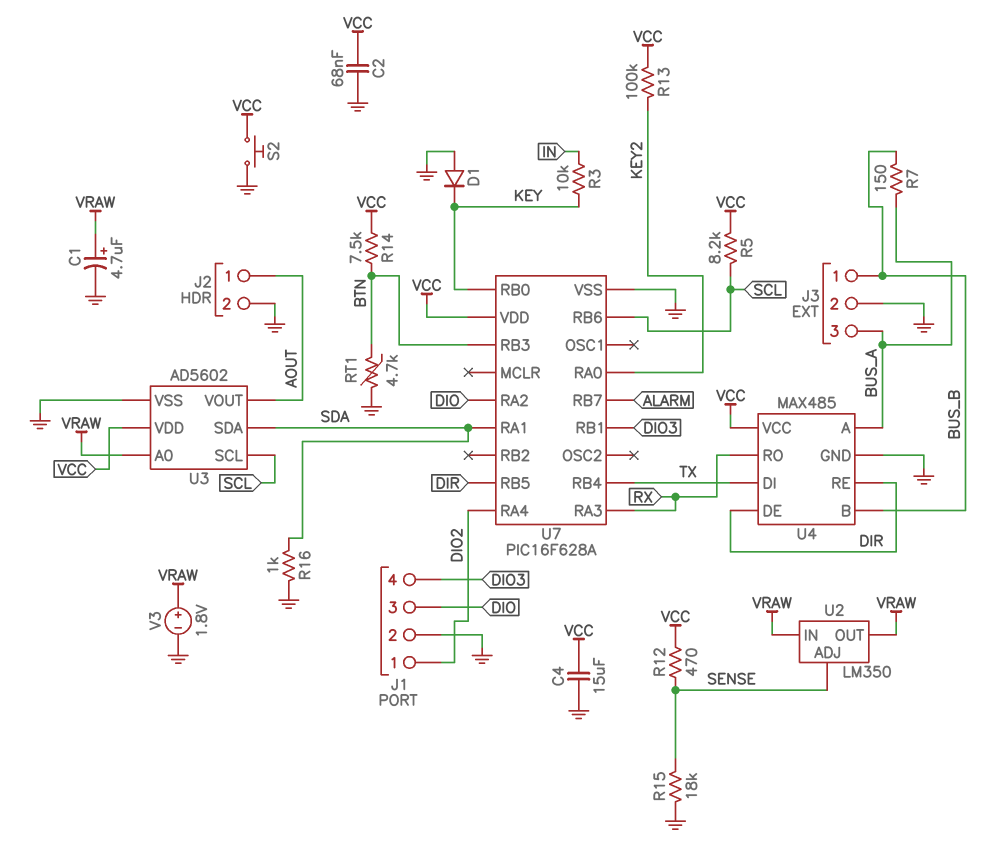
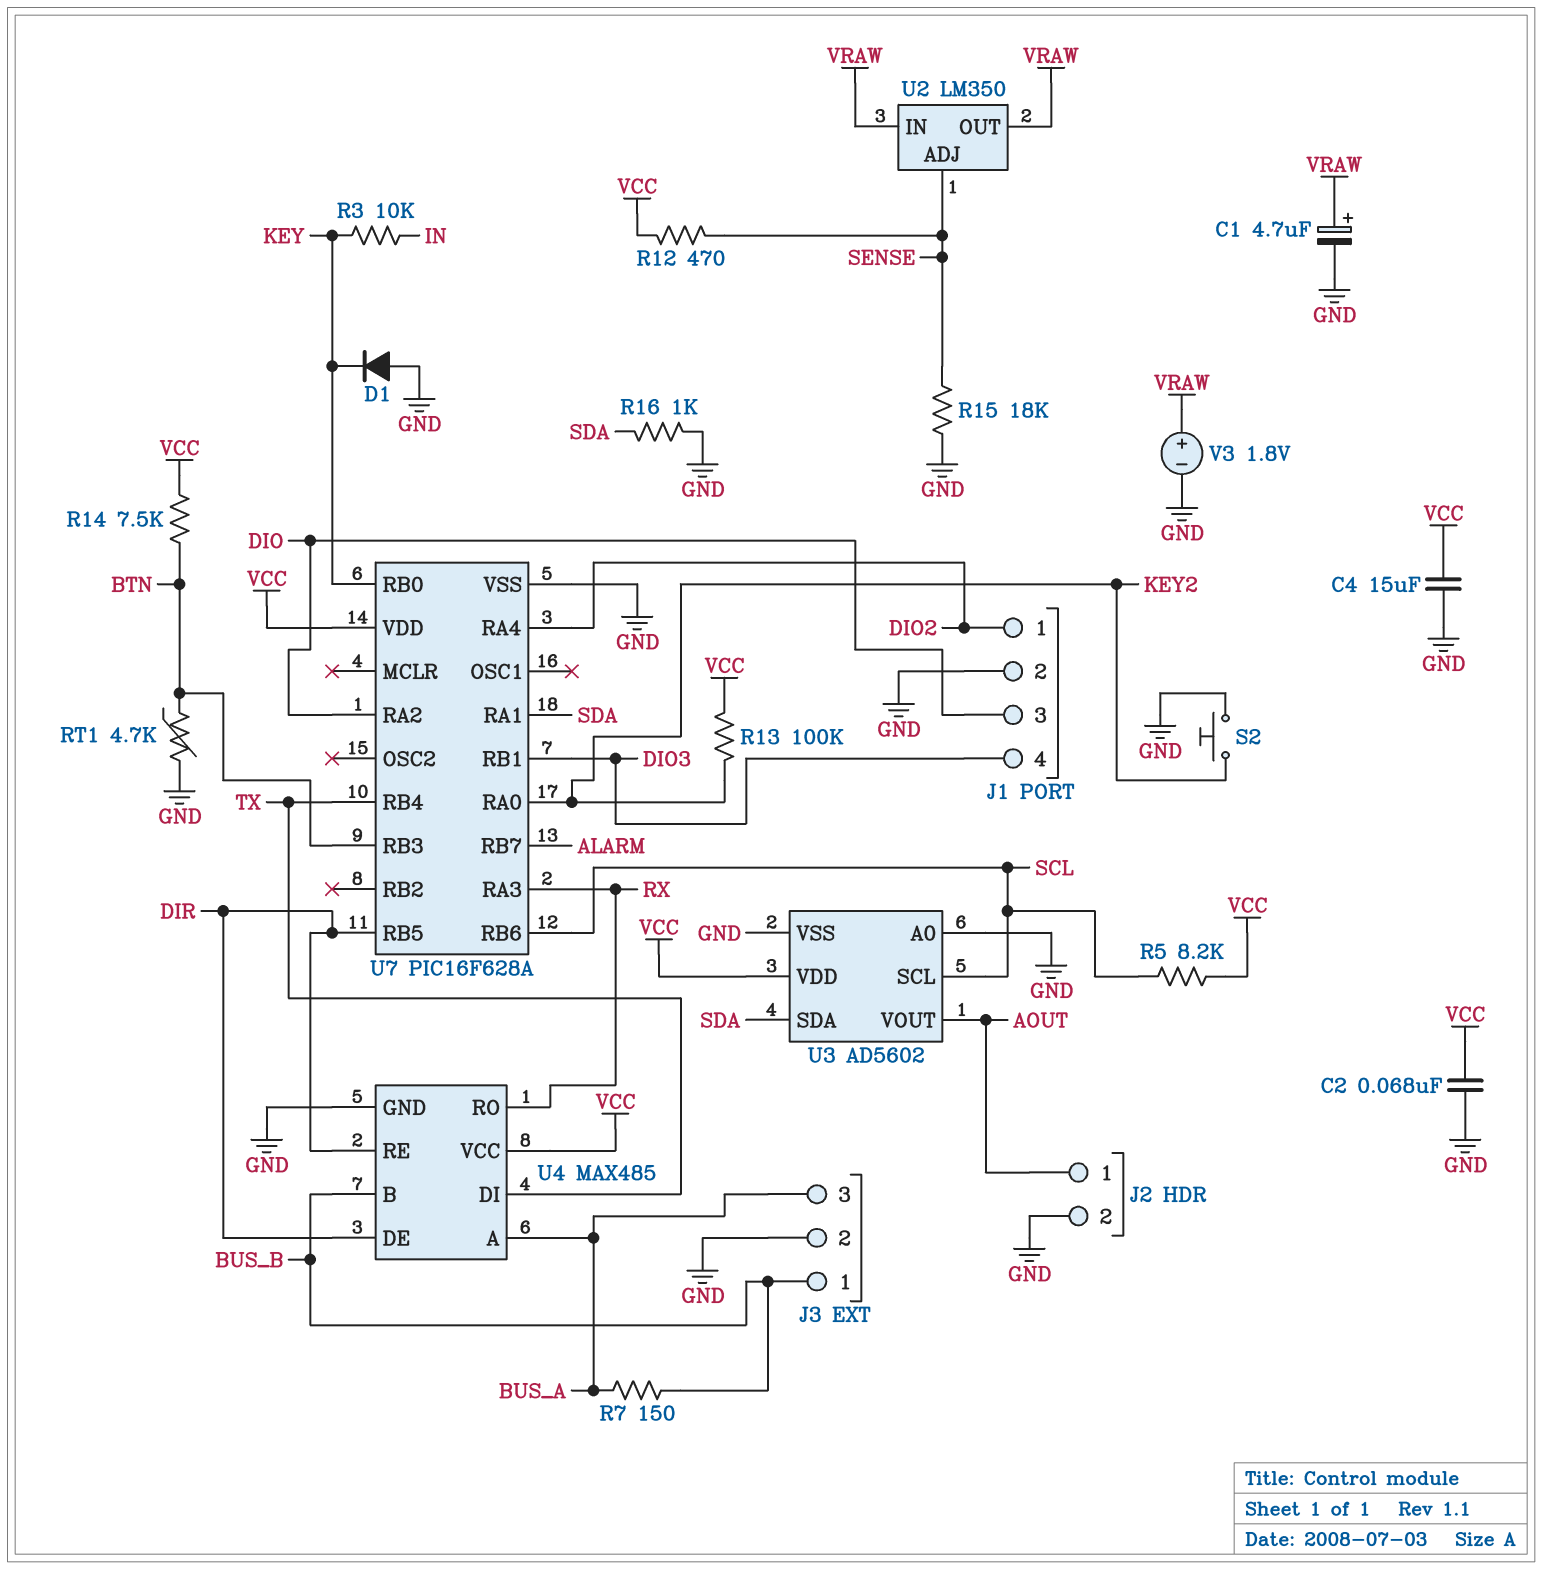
S2: button (GND, VCC) -> button (GND, KEY2)
U3 pin A0: VRAW -> GND

